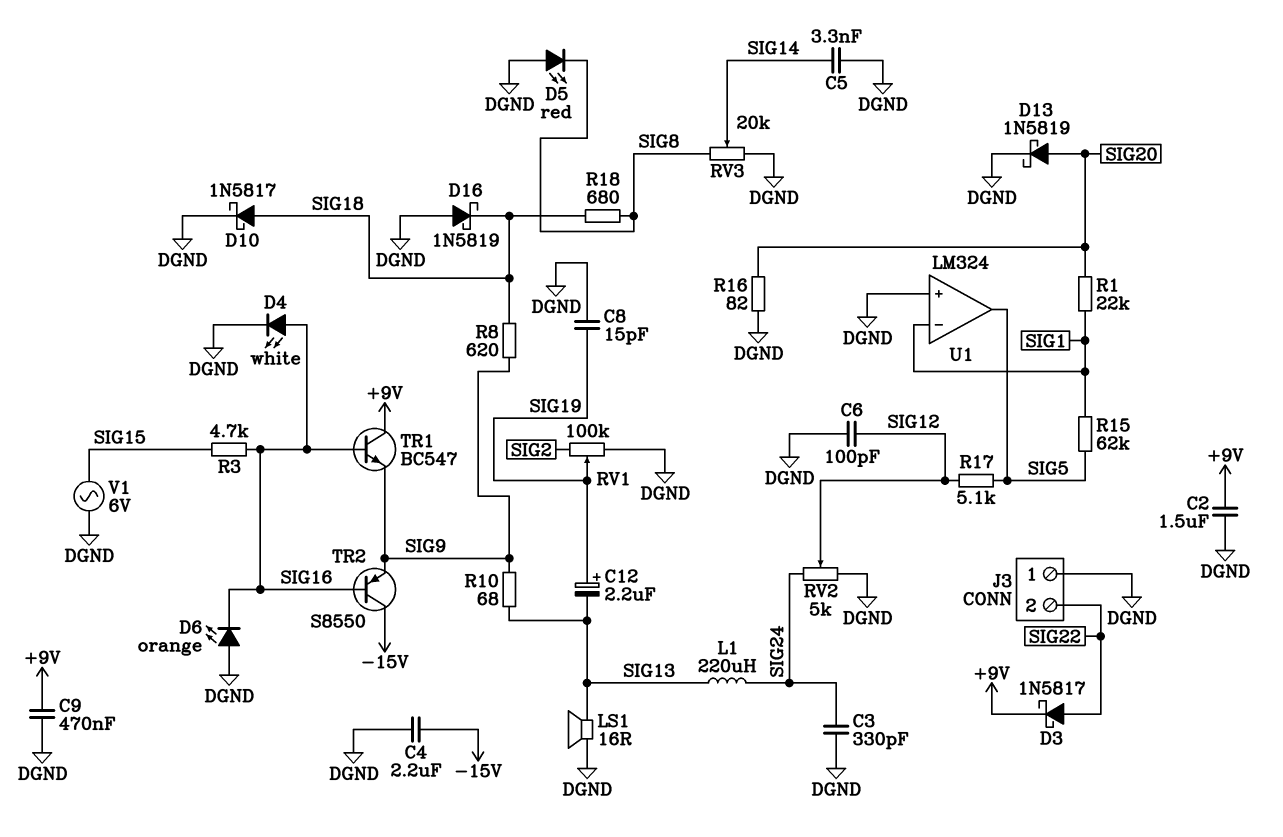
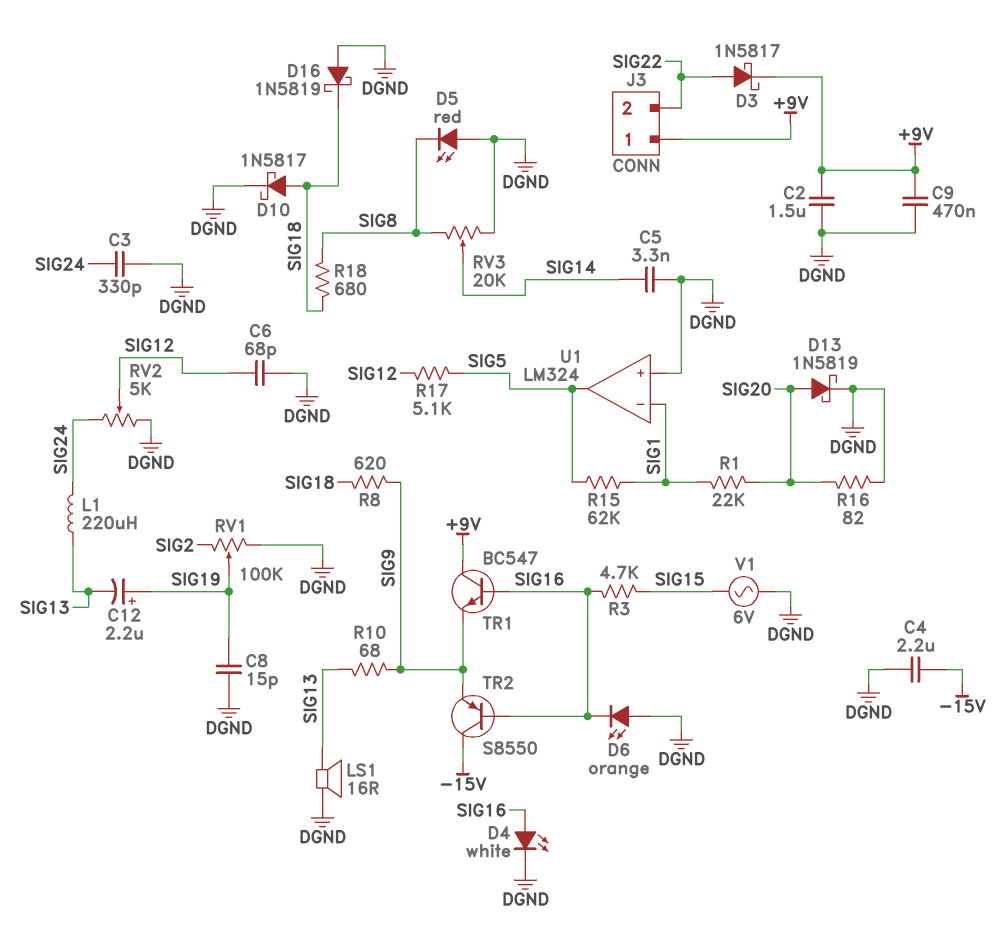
C6: 100pF (DGND, SIG12) -> 68pF (DGND, SIG12)
J3 pin 1: DGND -> +9V

